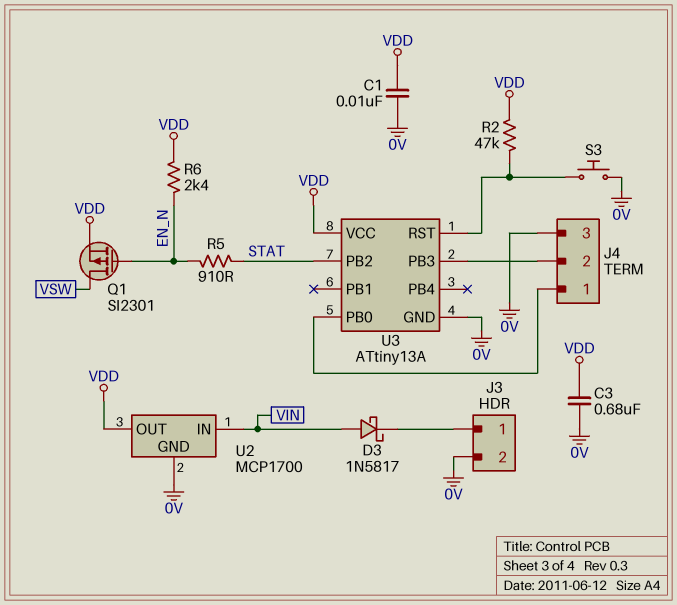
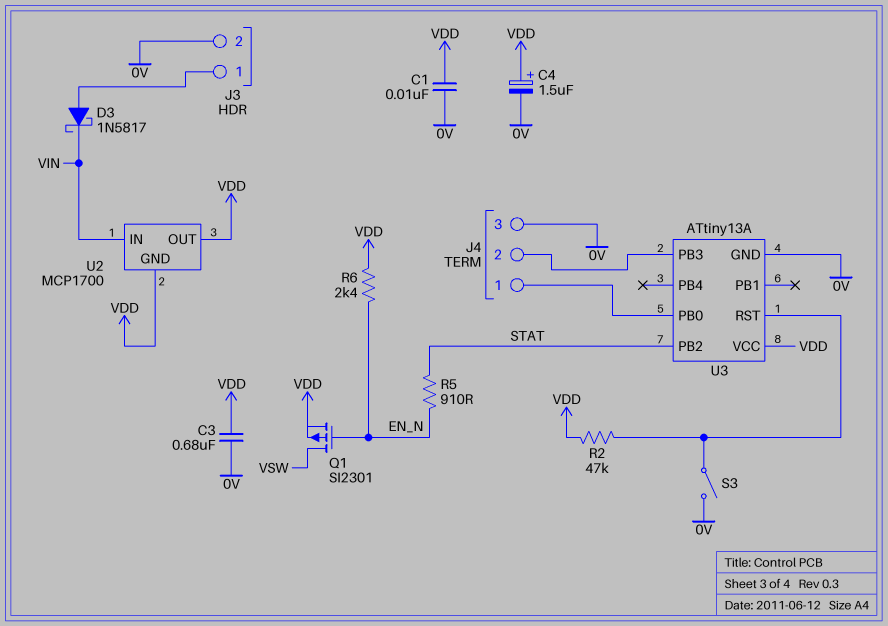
C4: none -> 1.5uF (plus VDD, minus 0V)
D3: schottky 1N5817 (A VIN, K J3/1) -> schottky 1N5817 (A J3/1, K VIN)
S3: button (0V, U3/RST) -> switch (0V, U3/RST)
U2 pin GND: 0V -> VDD

